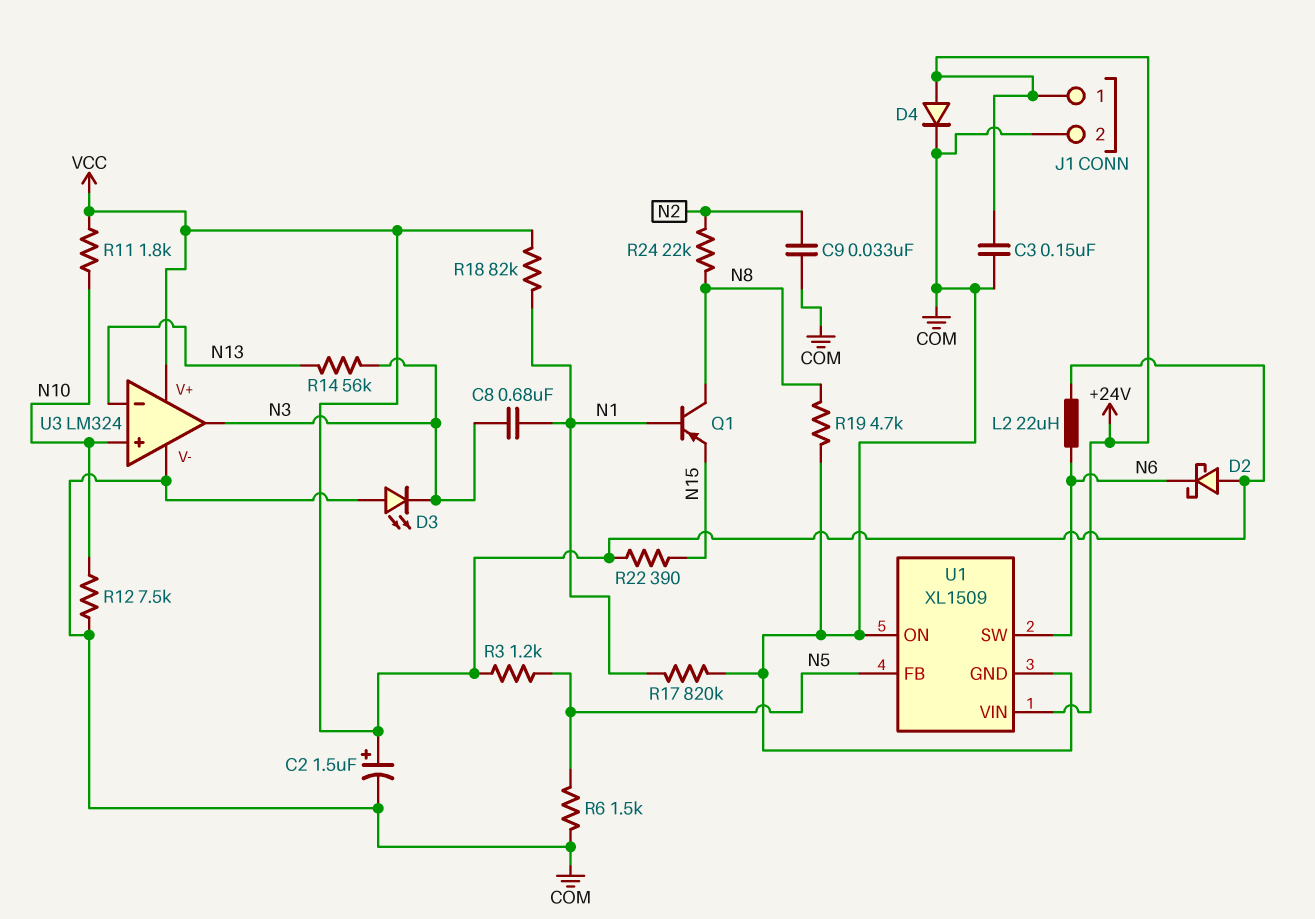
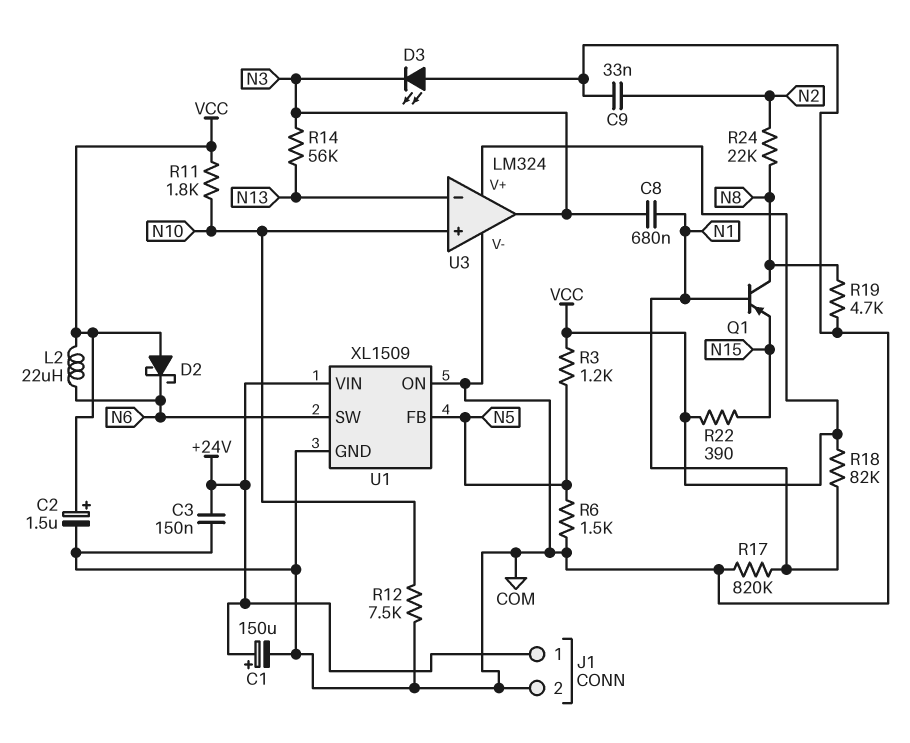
C1: none -> 150uF (plus +24V, minus COM)
D4: diode (A +24V, K COM) -> none

